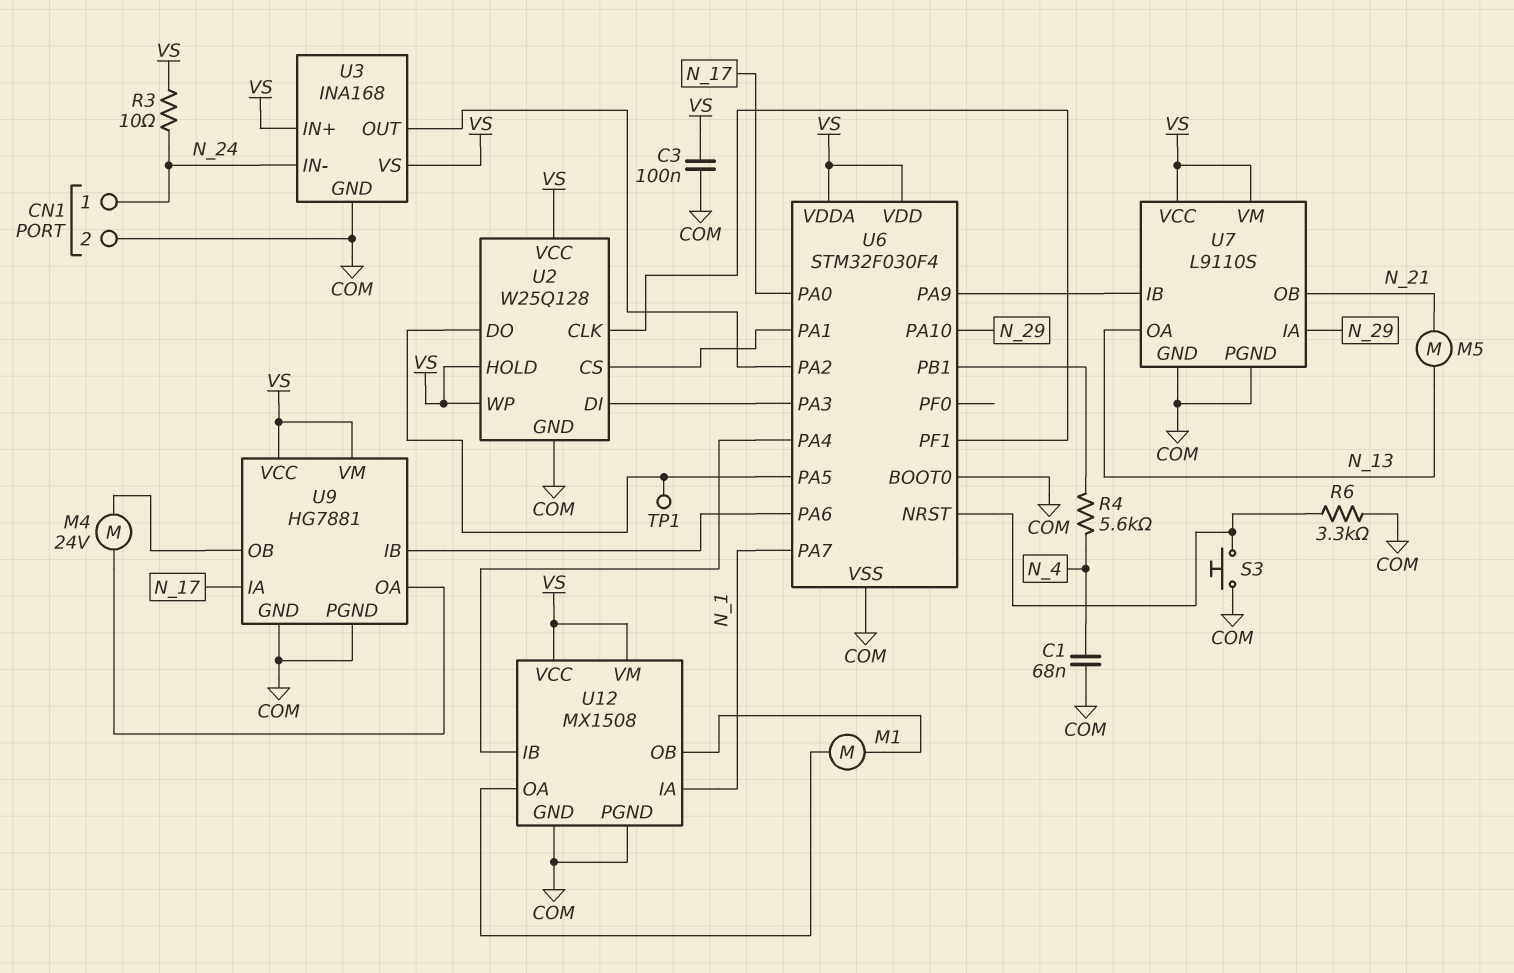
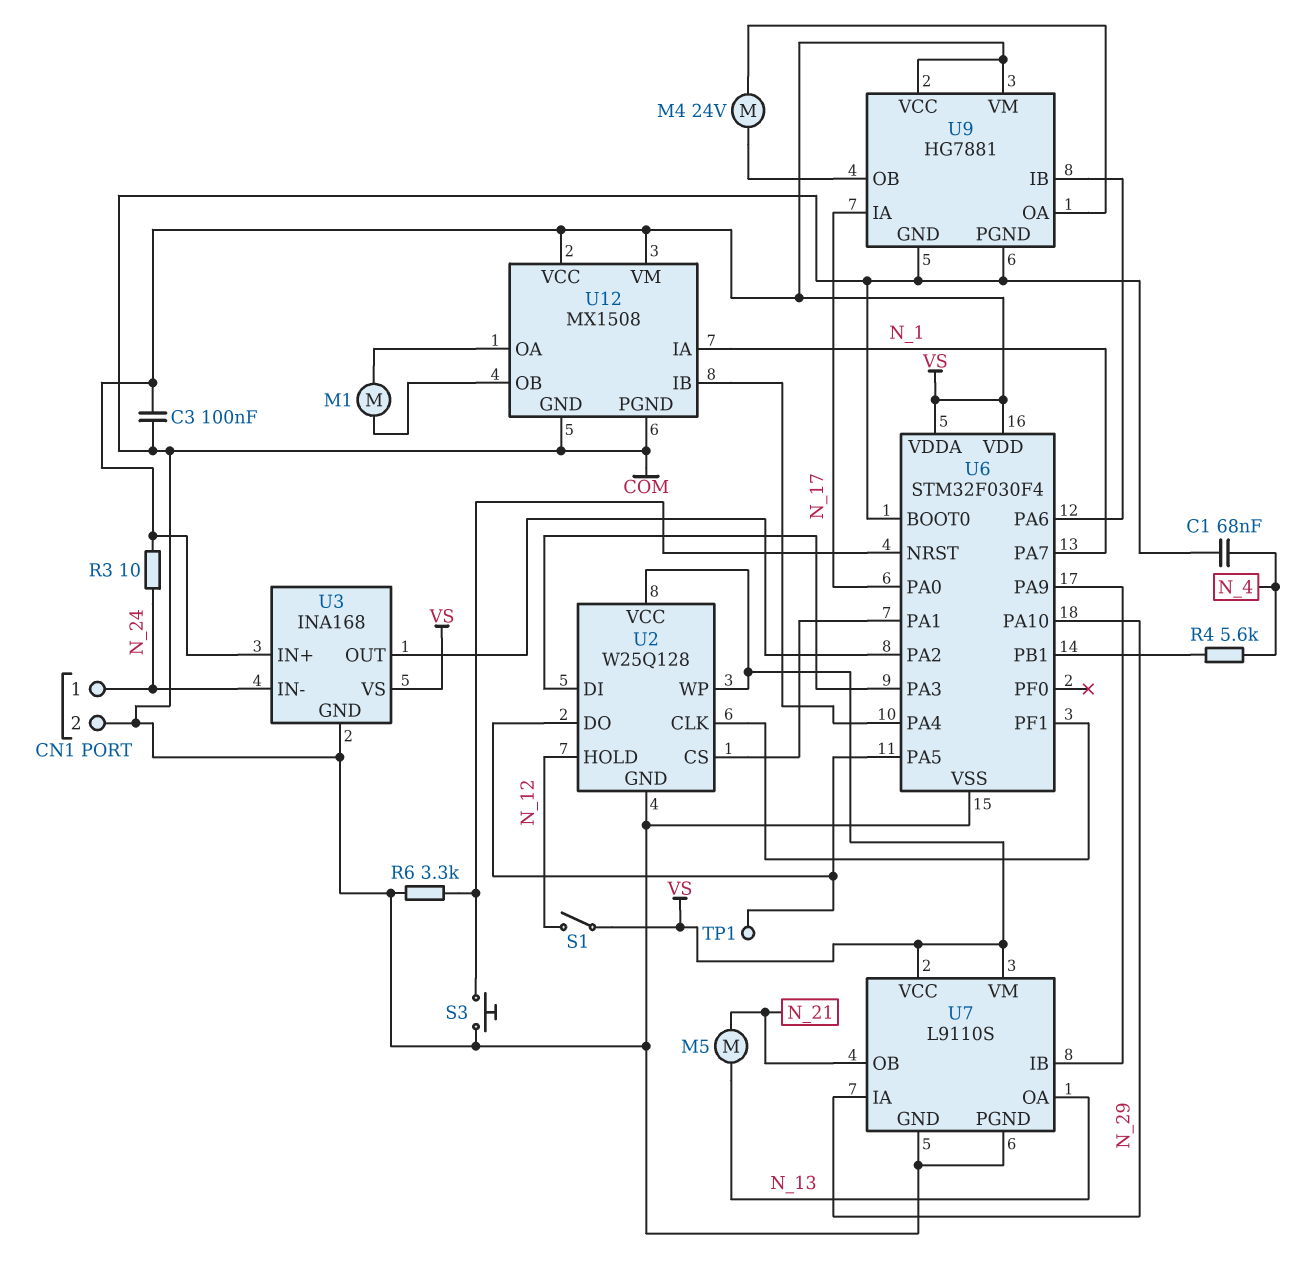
S1: none -> switch (N_12, VS)
U2 pin HOLD: VS -> N_12

